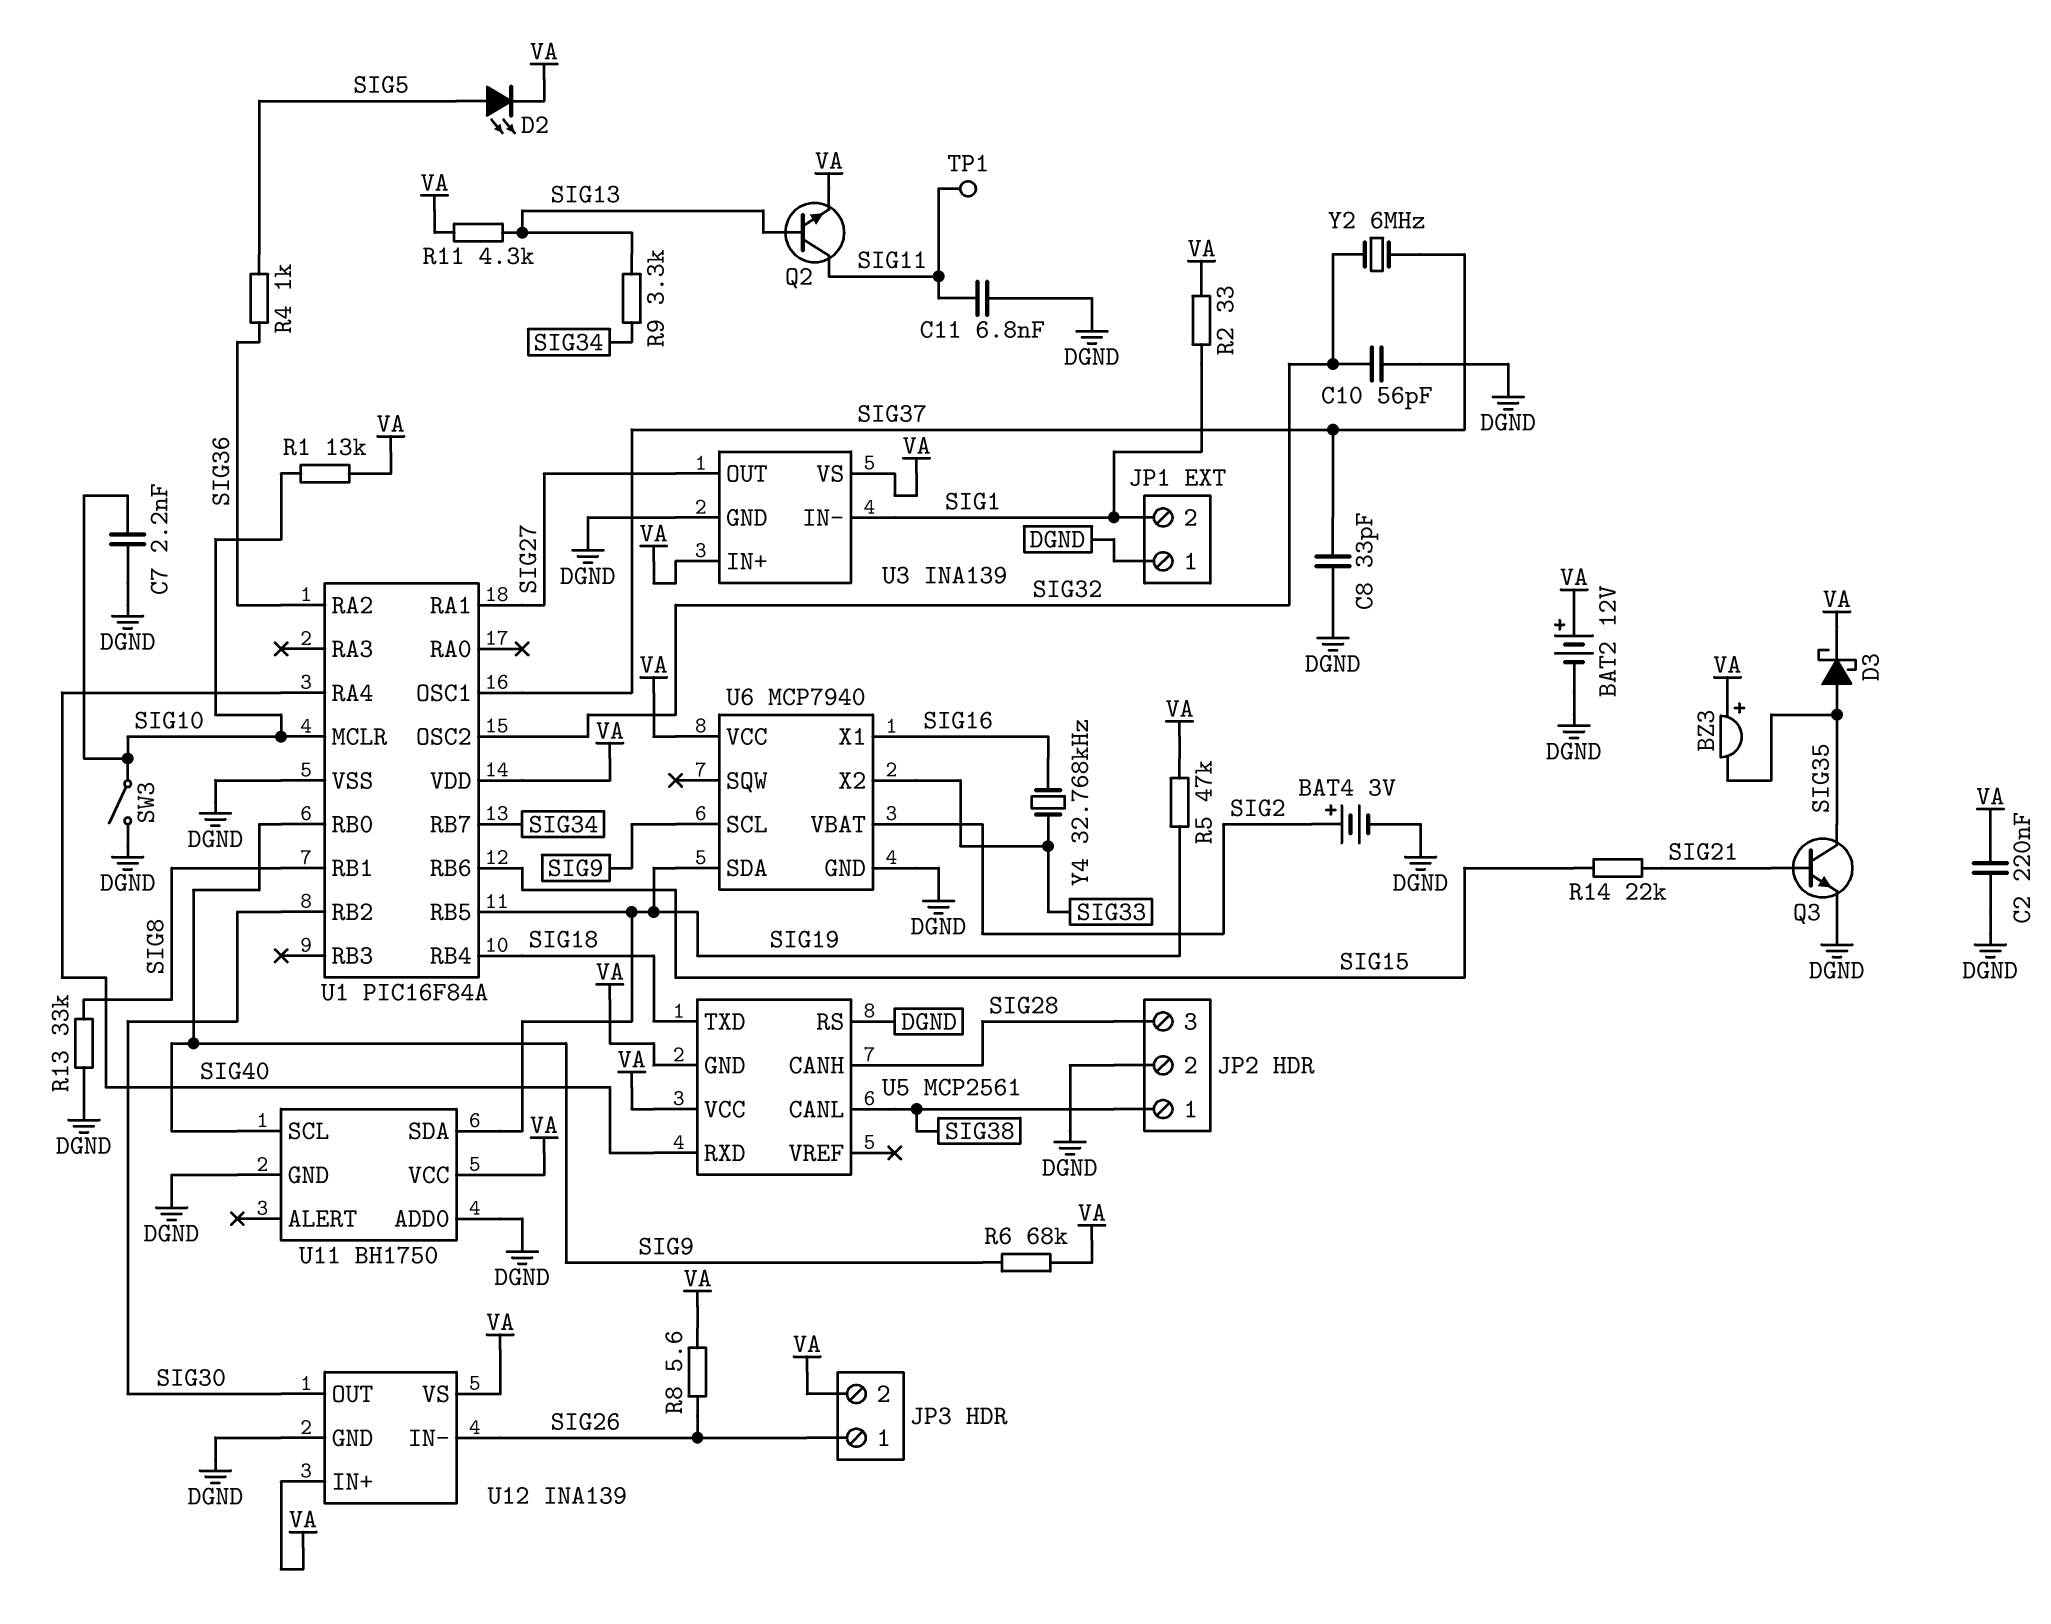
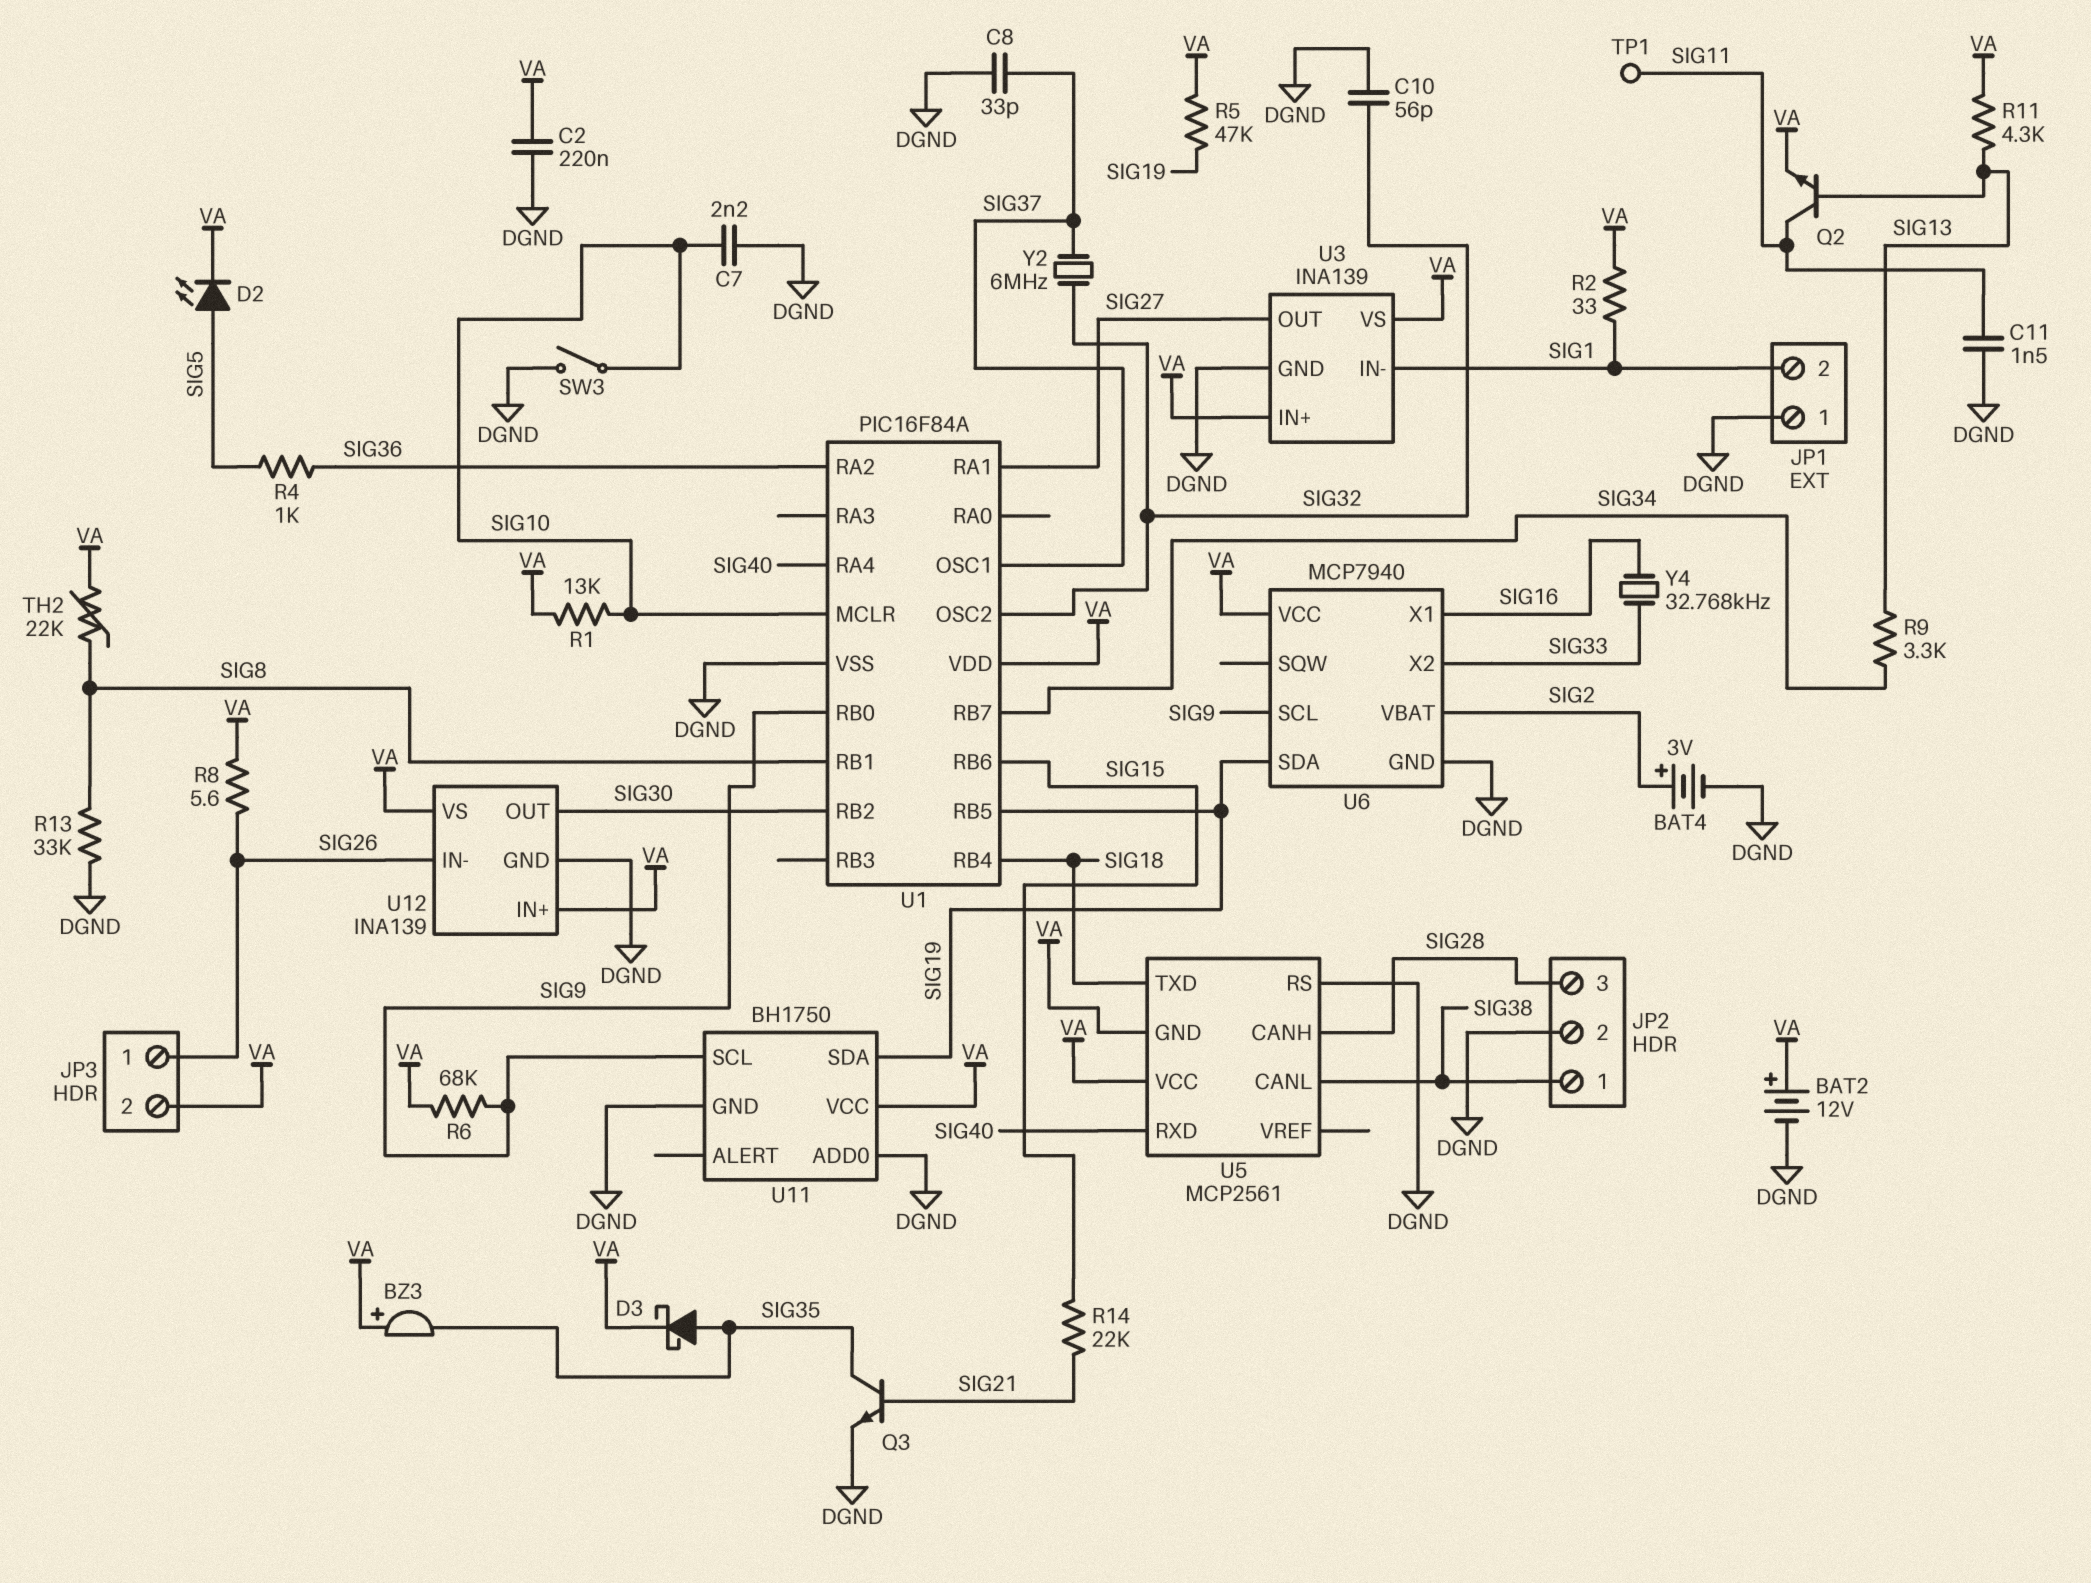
C11: 6.8nF (DGND, SIG11) -> 1.5nF (DGND, SIG11)
TH2: none -> 22k (SIG8, VA)

